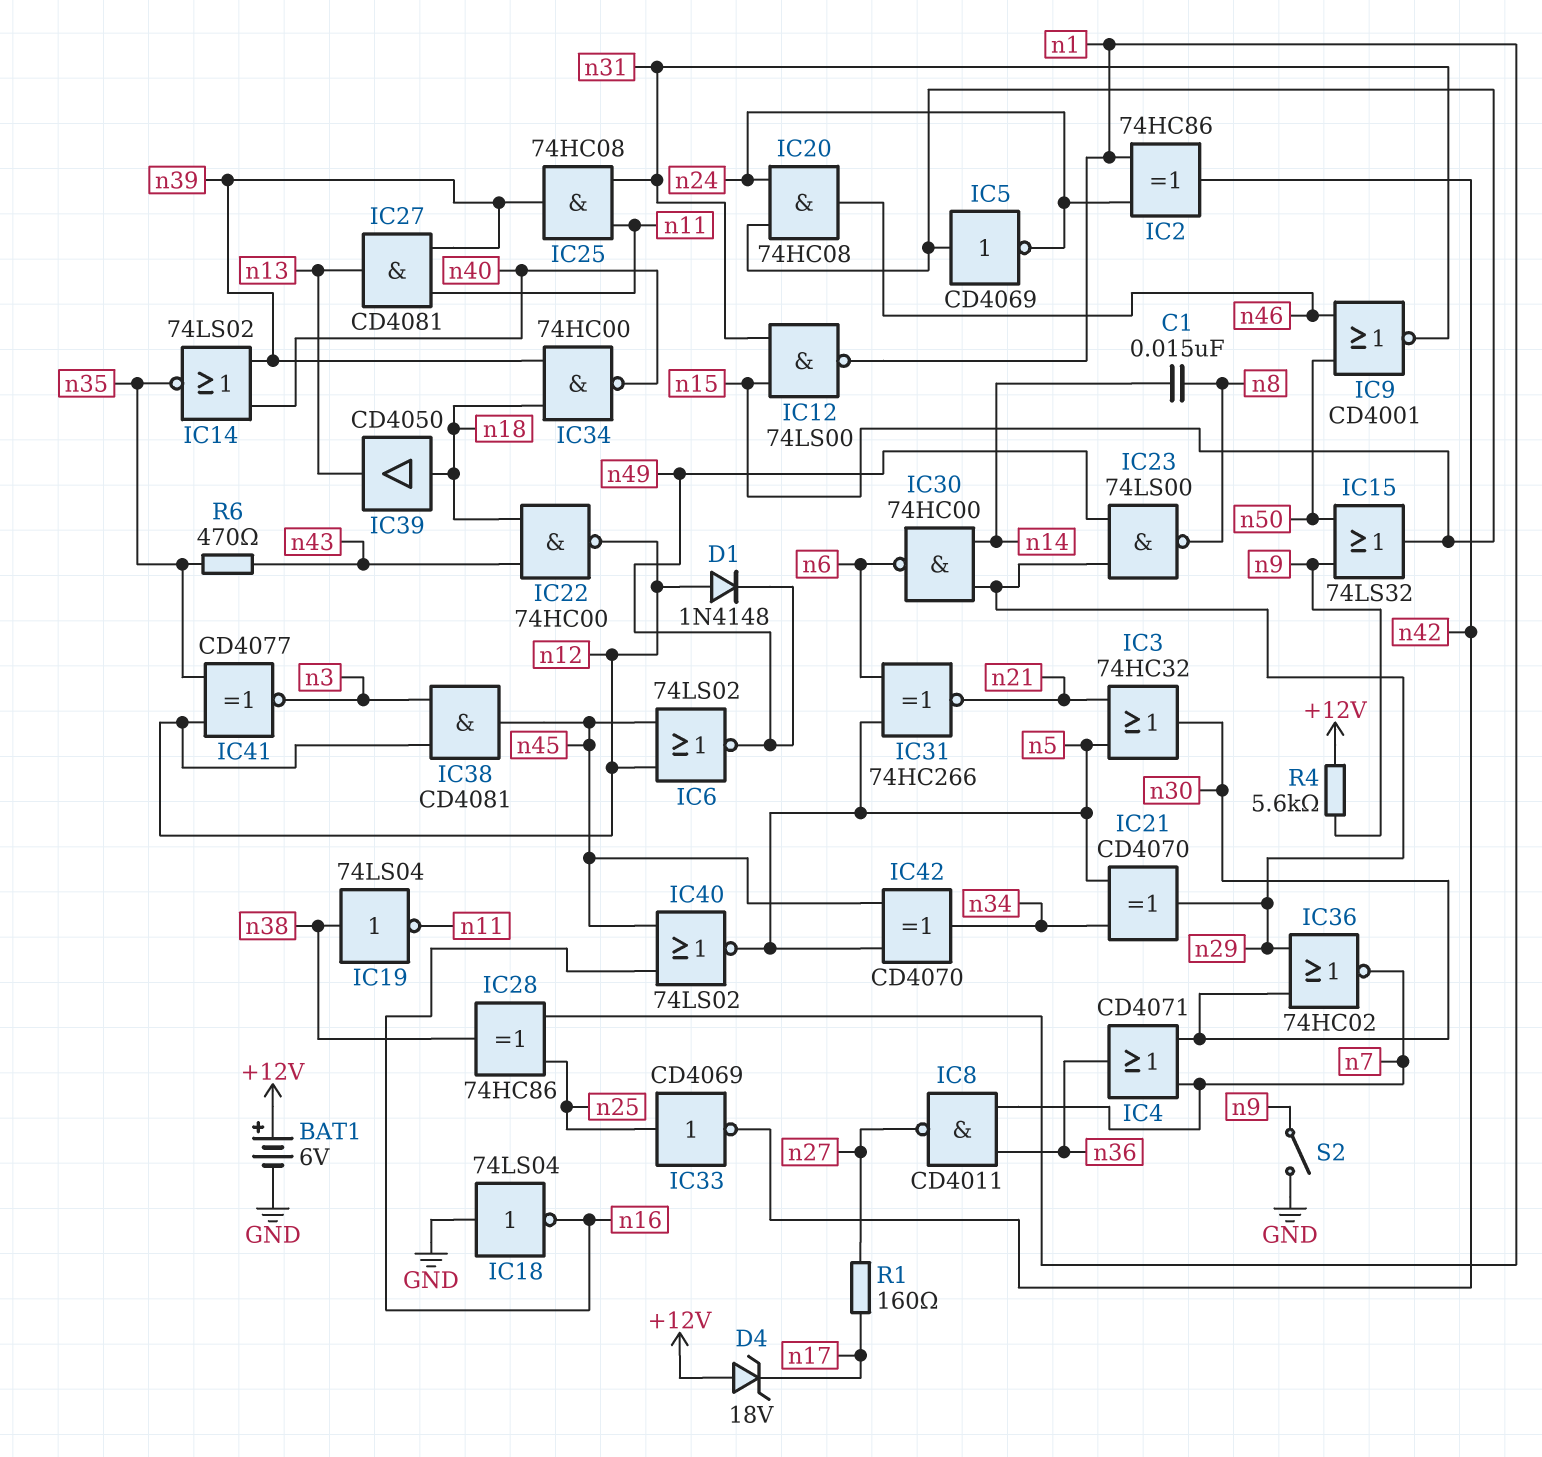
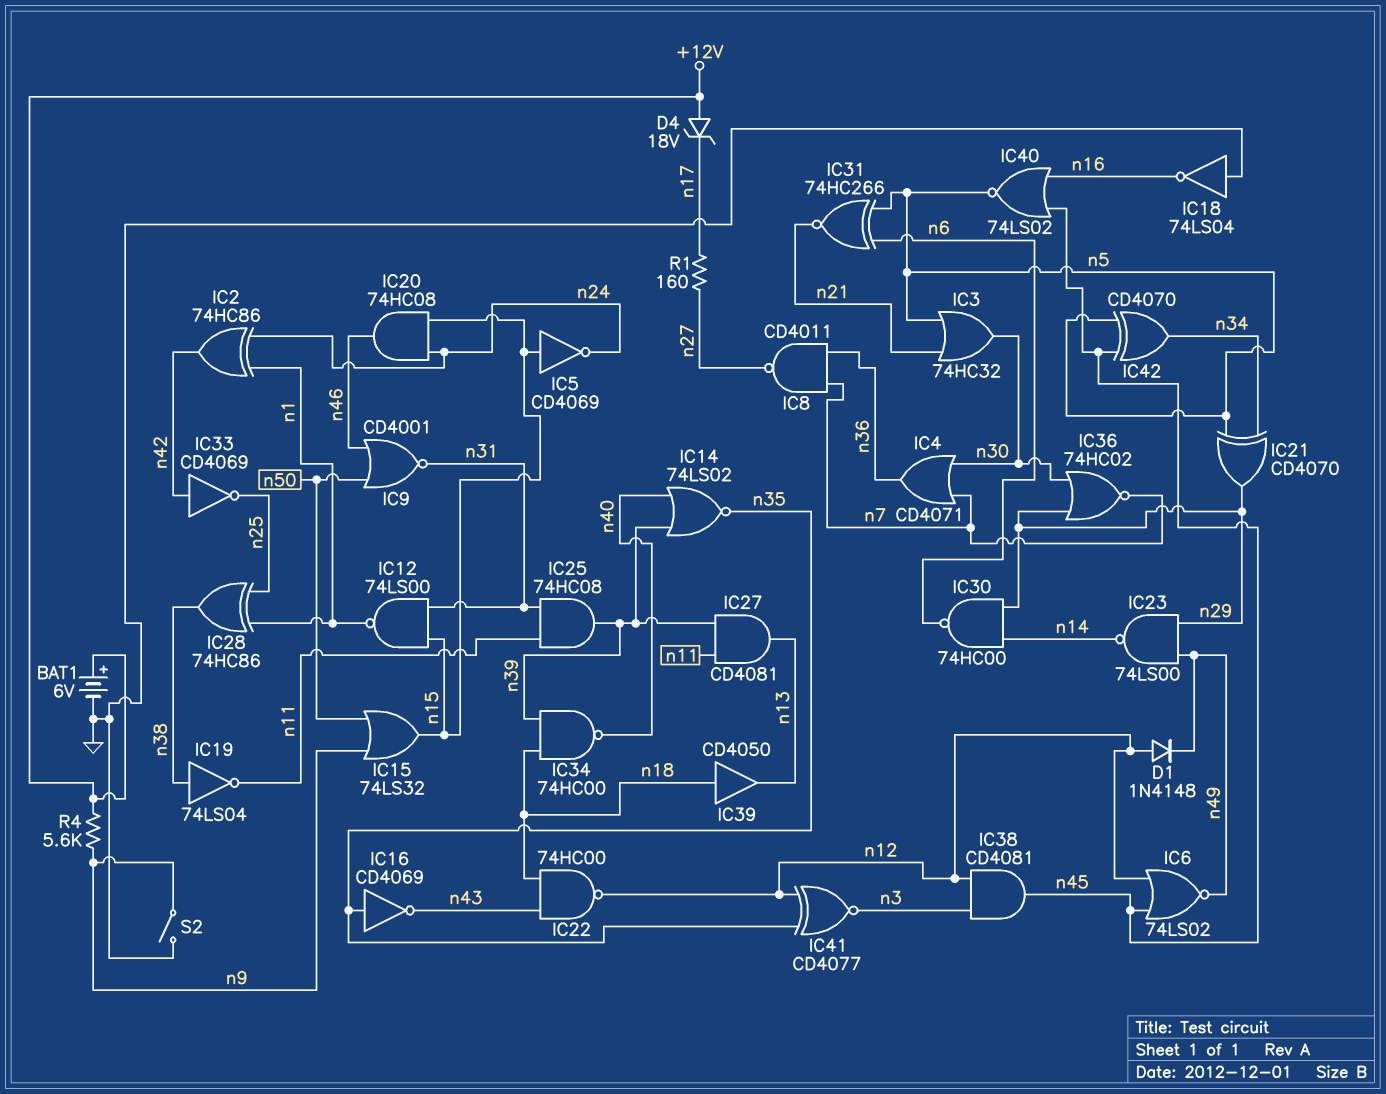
C1: 15nF (n8, n14) -> none
IC16: none -> NOT CD4069 (in n35, out n43)
IC23: NAND 74LS00 (in n29, in n49, out n8) -> NAND 74LS00 (in n29, in n49, out n14)
IC33: NOT CD4069 (in n25, out n42) -> NOT CD4069 (in n42, out n25)
R6: 470 (n35, n43) -> none

